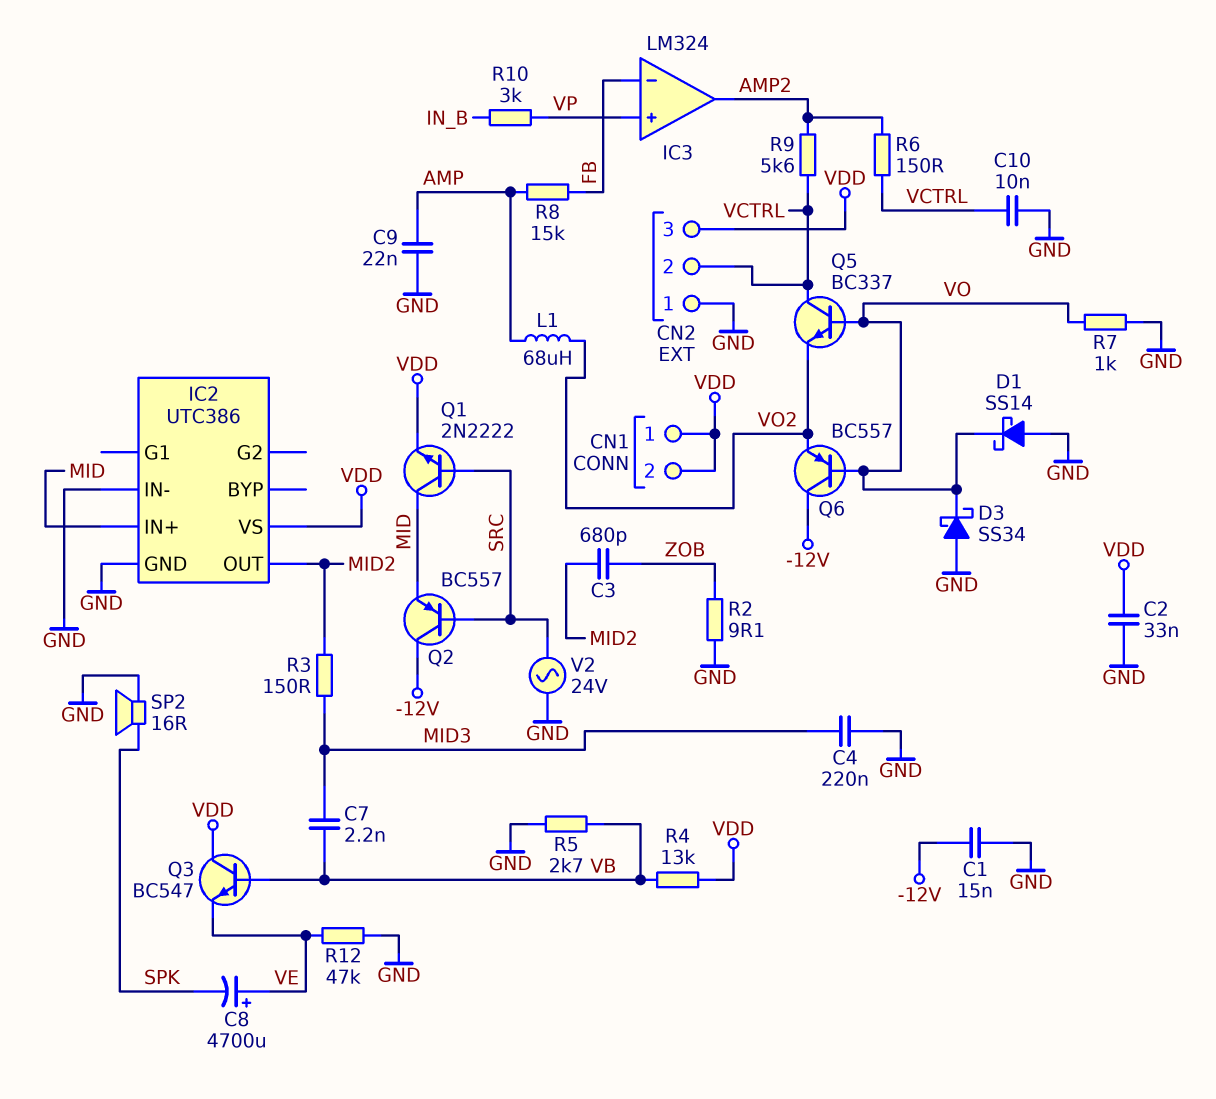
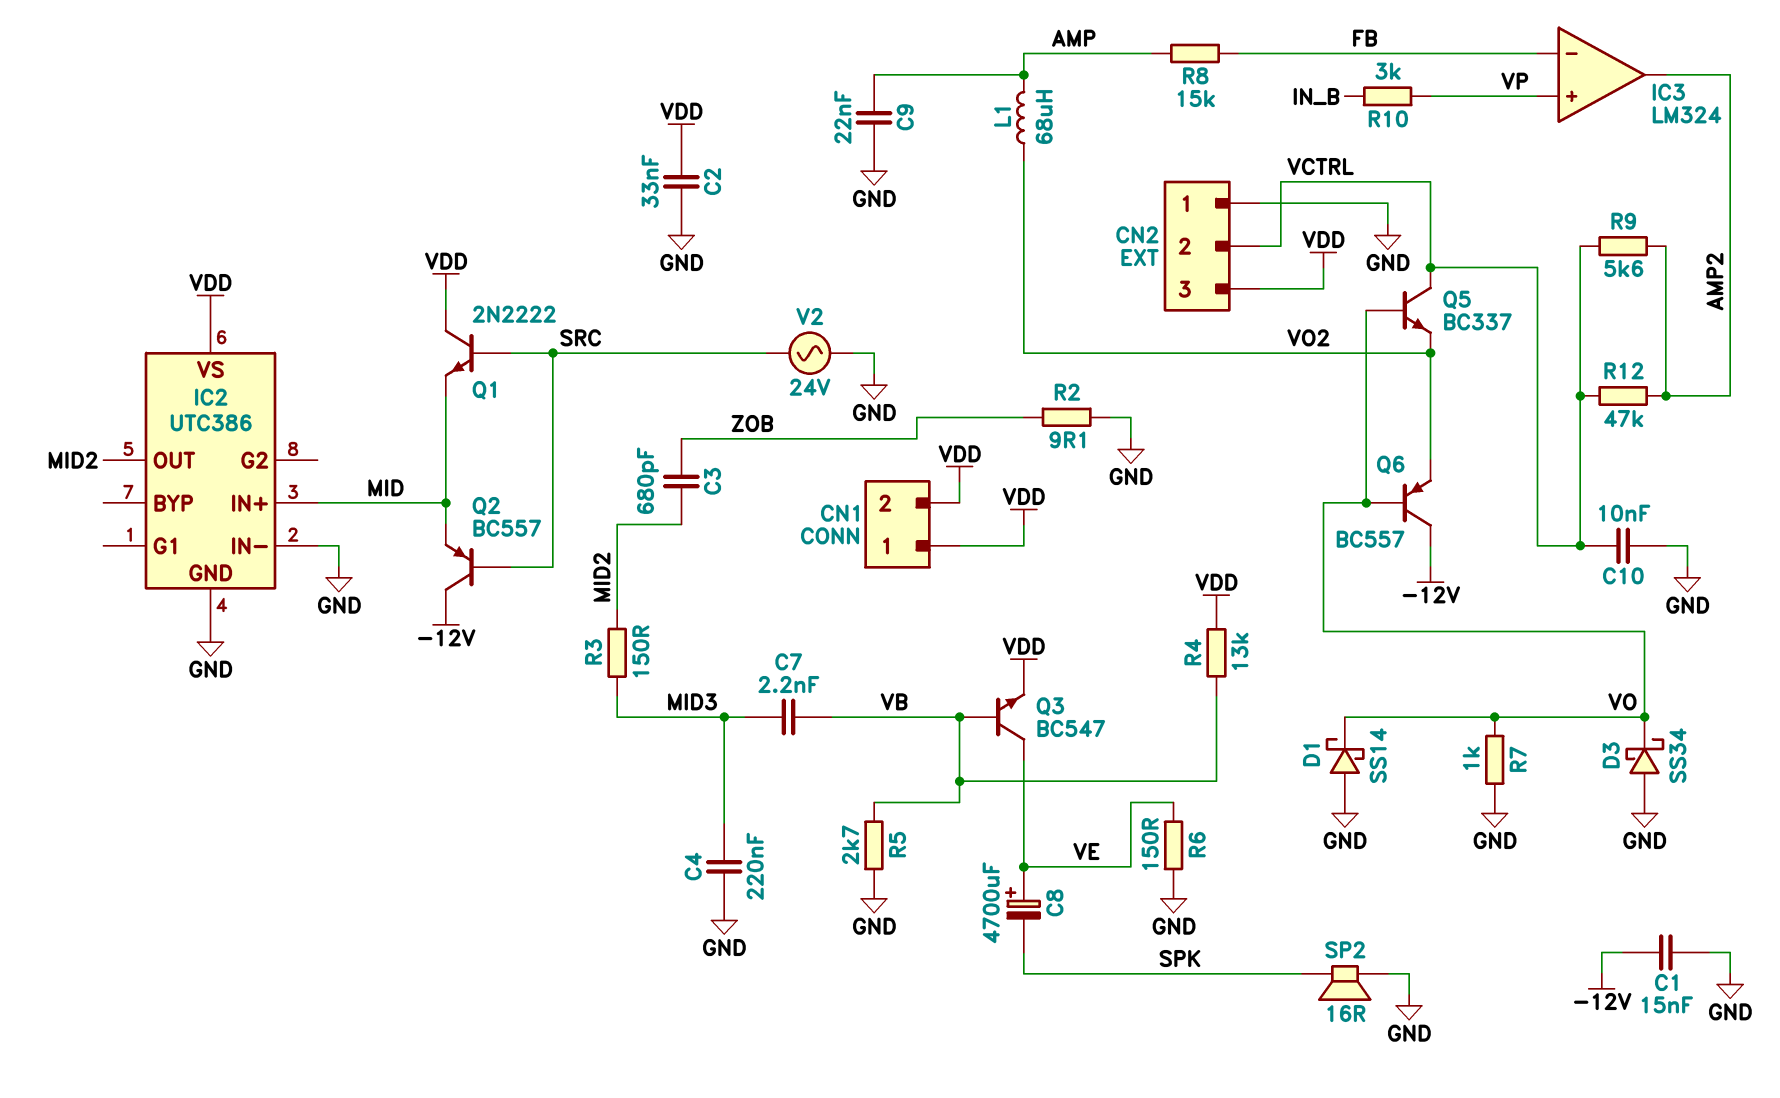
Q1: NPN 2N2222 (B SRC, C MID, E VDD) -> NPN 2N2222 (B SRC, C VDD, E MID)
Q3: NPN BC547 (B VB, C VDD, E VE) -> NPN BC547 (B VB, C VE, E VDD)
R6: 150 (AMP2, VCTRL) -> 150 (GND, VE)
R12: 47k (GND, VE) -> 47k (AMP2, VCTRL)

